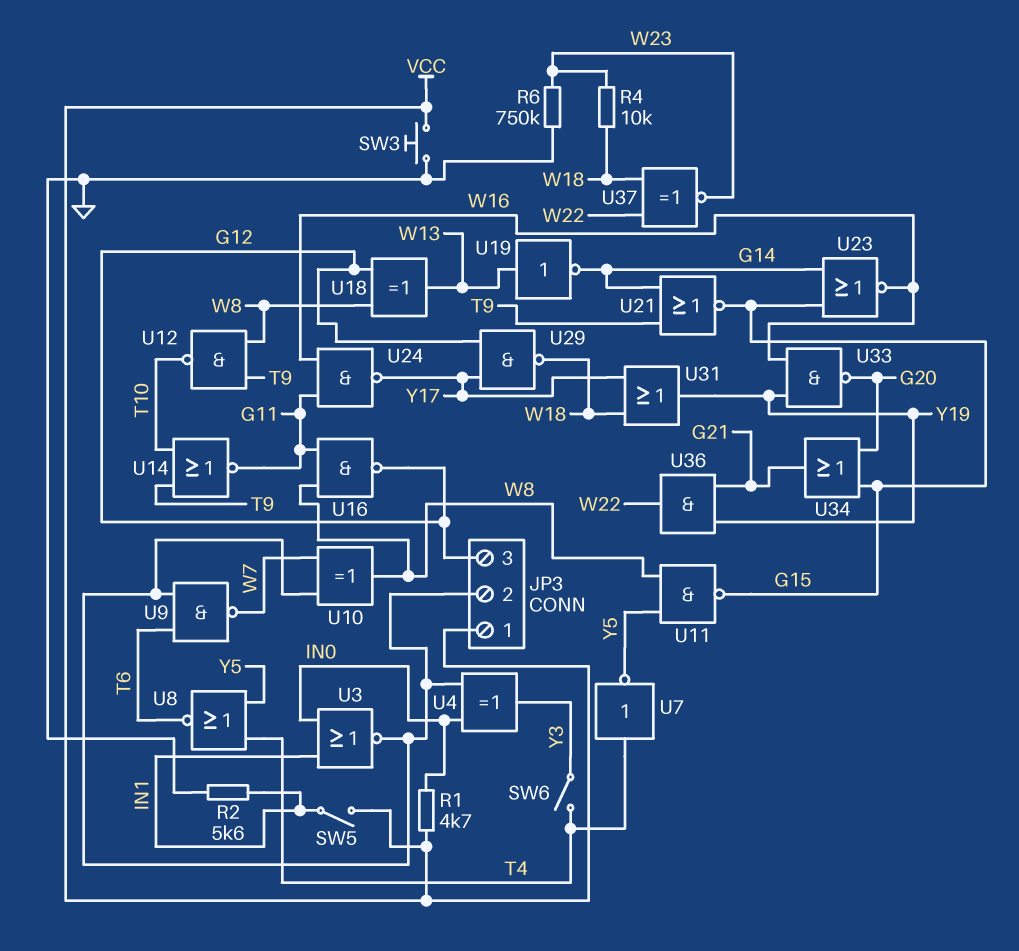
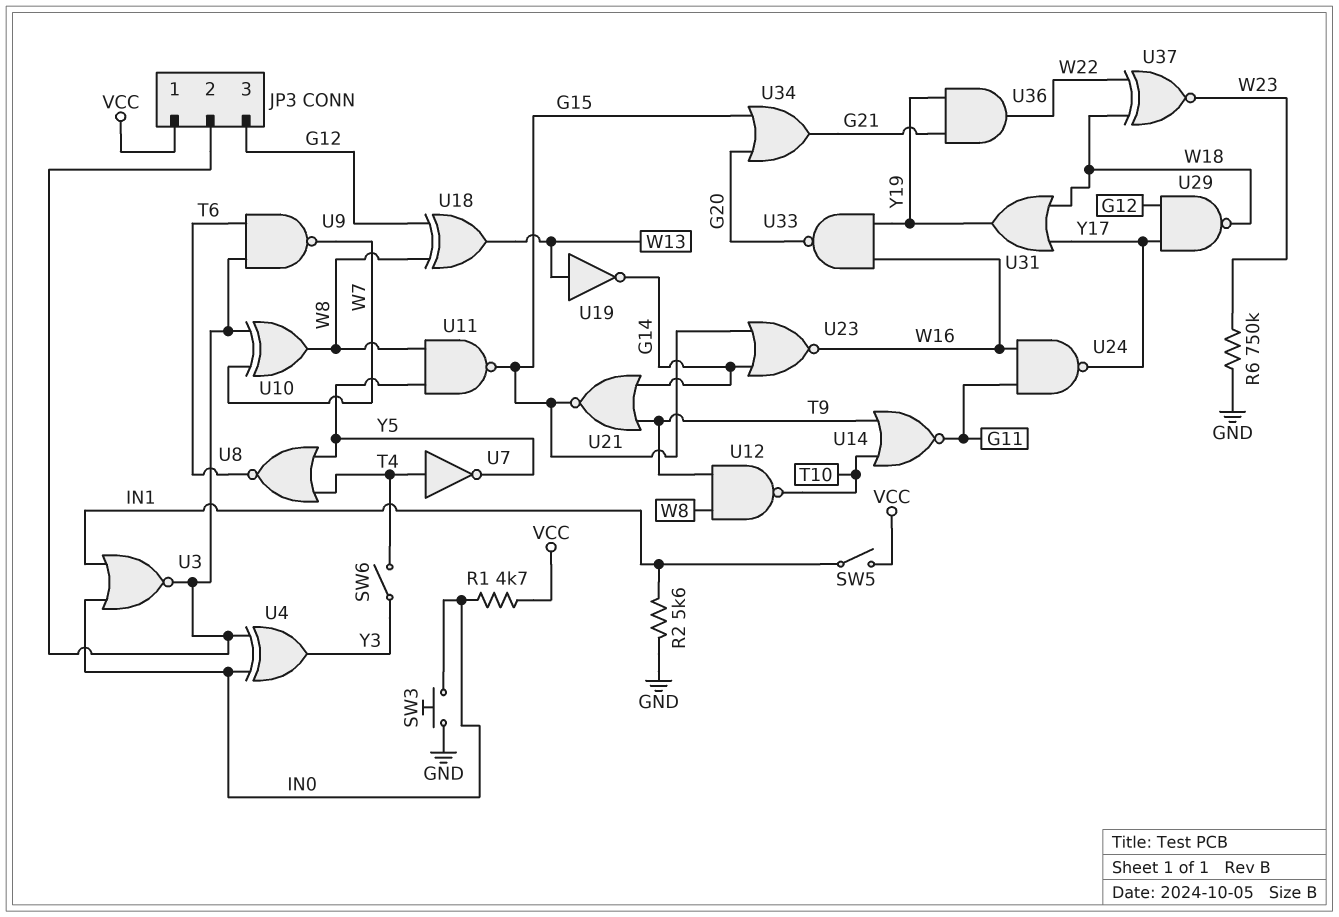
R4: 10k (W18, W23) -> none
SW3: button (GND, VCC) -> button (GND, IN0)
U16: NAND (in G11, in W8, out G12) -> none

